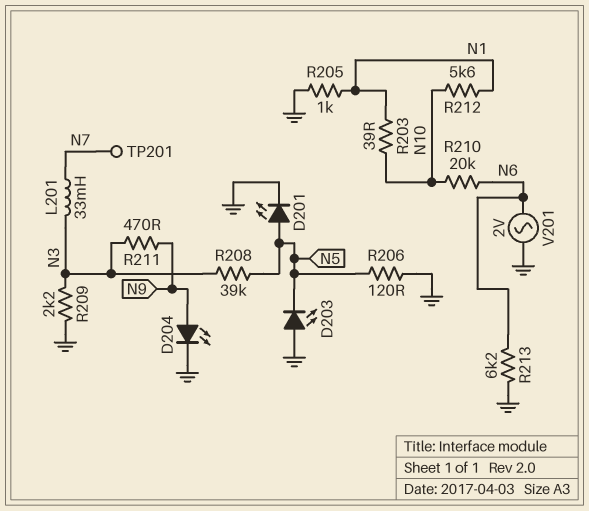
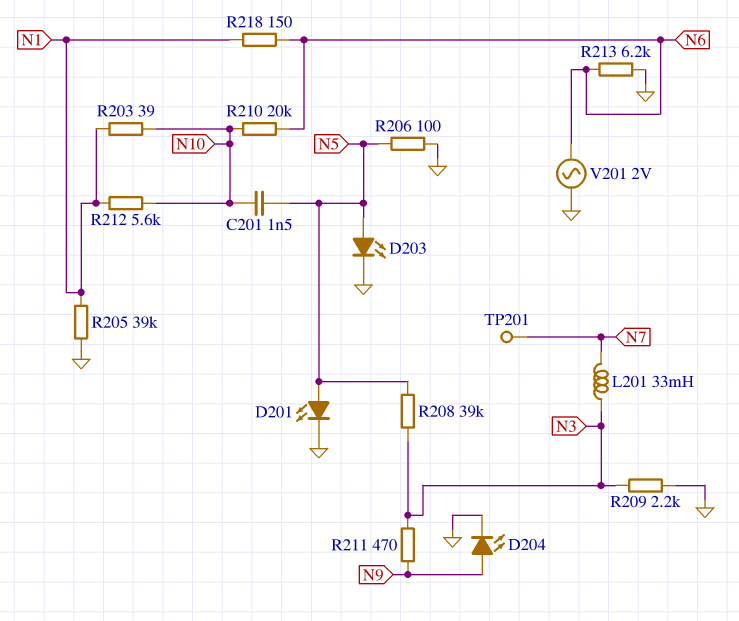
C201: none -> 1.5nF (N5, N10)
D203: LED (A GND, K N5) -> LED (A N5, K GND)
R205: 1k (GND, N1) -> 39k (GND, N1)
R206: 120 (GND, N5) -> 100 (GND, N5)
R218: none -> 150 (N1, N6)

